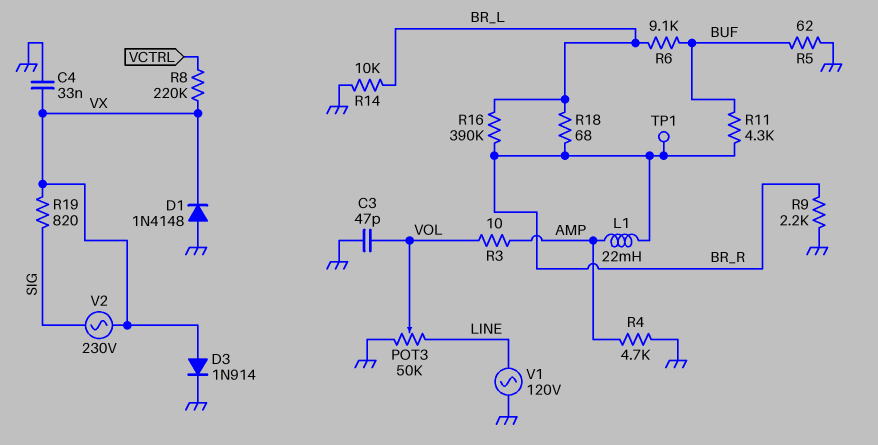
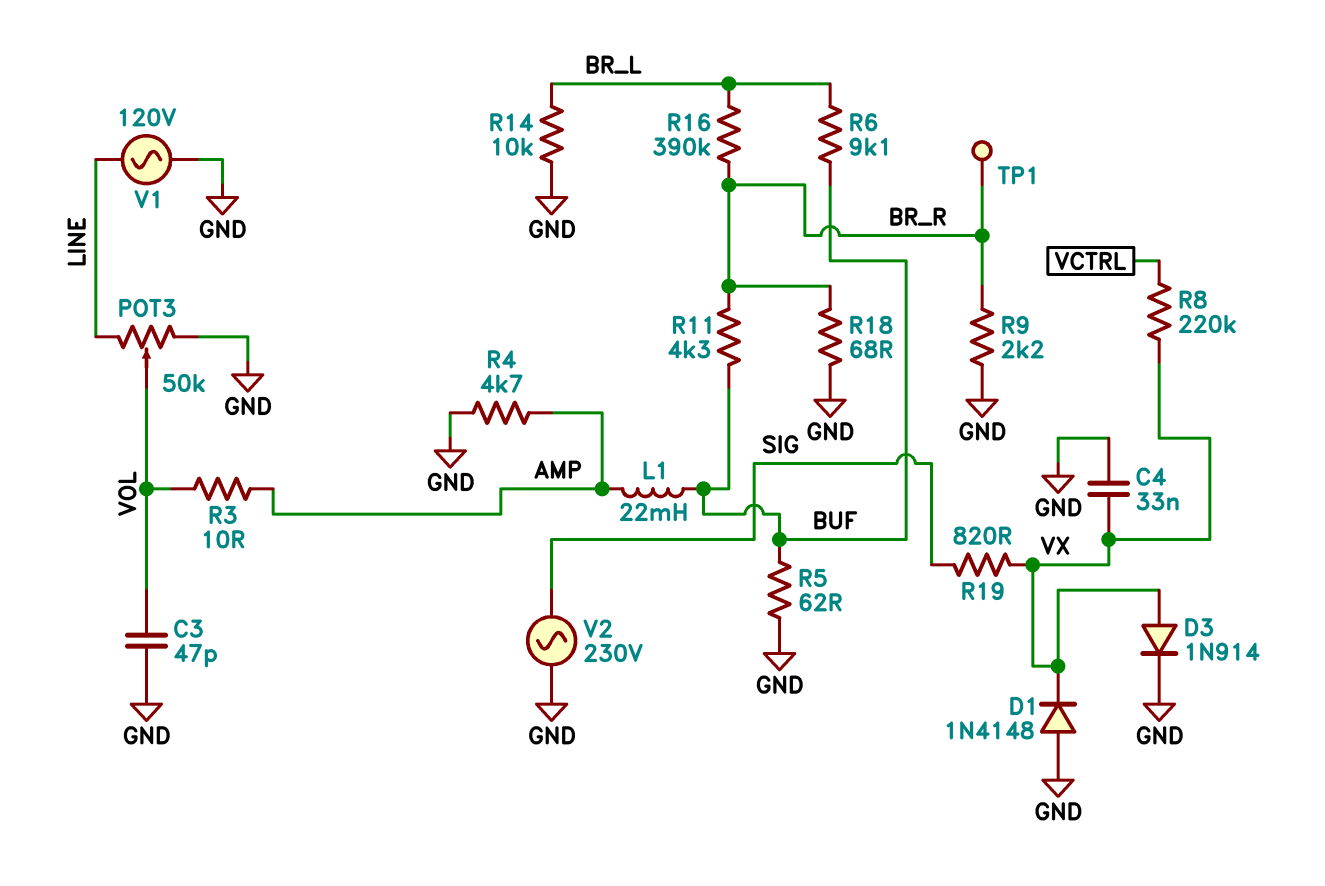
L1: 22mH (AMP, BR_R) -> 22mH (AMP, BUF)
R18: 68 (BR_L, BR_R) -> 68 (BR_R, GND)
V2: AC 230V (SIG, VX) -> AC 230V (GND, SIG)

